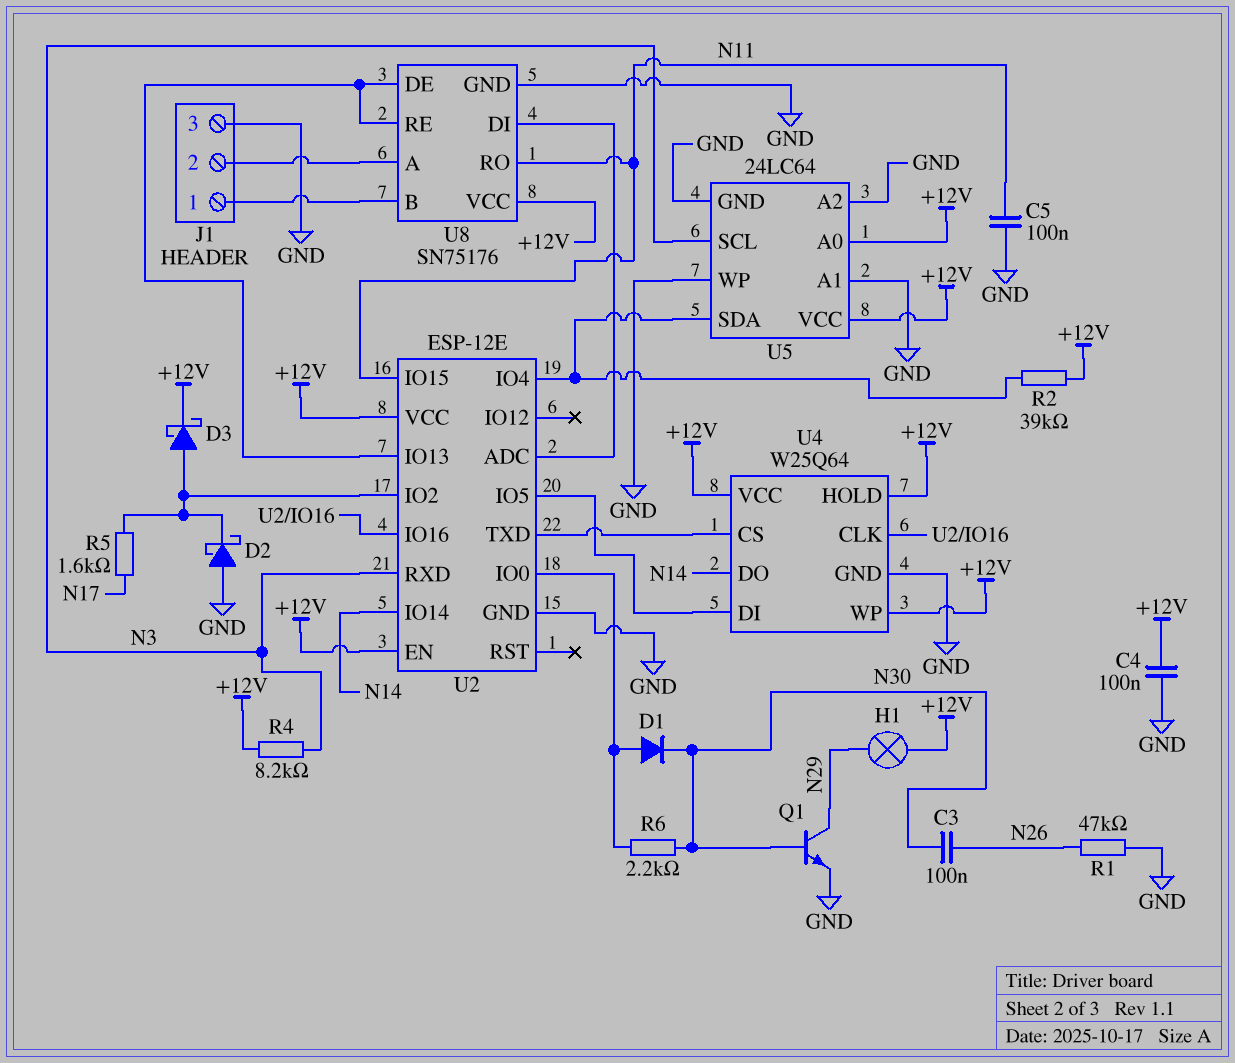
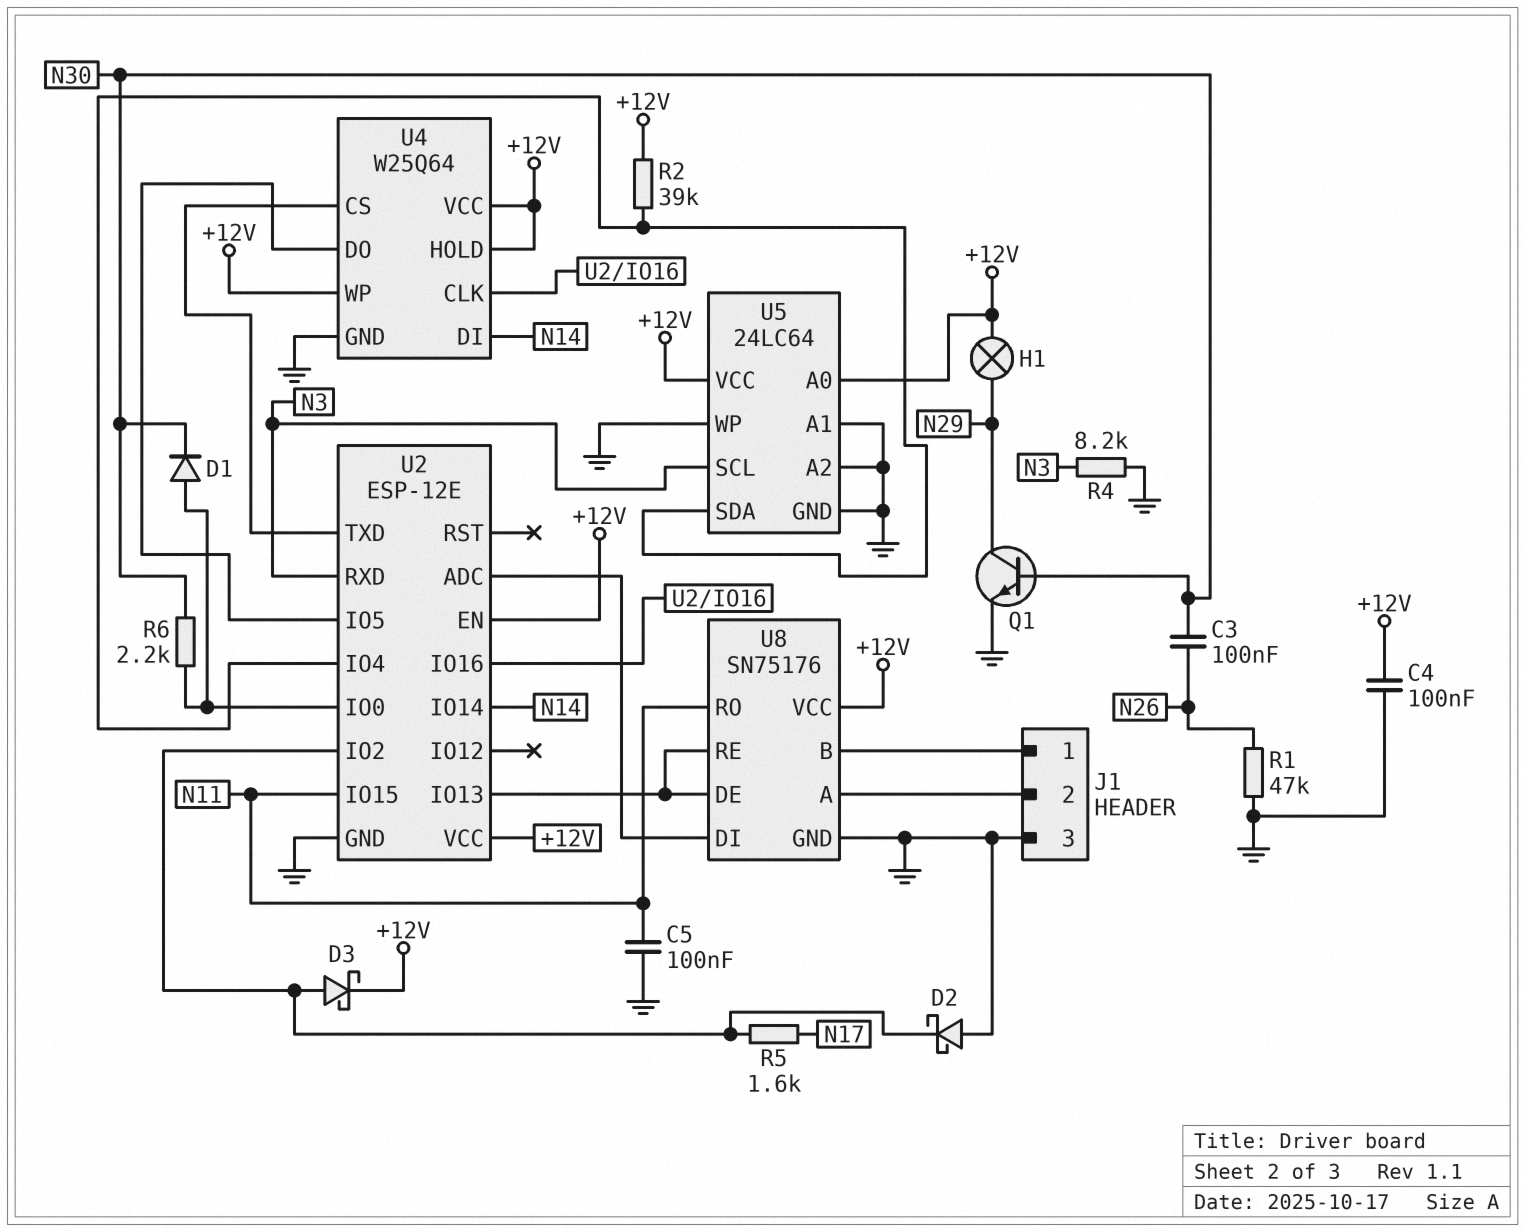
R4: 8.2k (+12V, N3) -> 8.2k (GND, N3)
U4 pin DI: U2/IO5 -> N14
U4 pin DO: N14 -> U2/IO5

